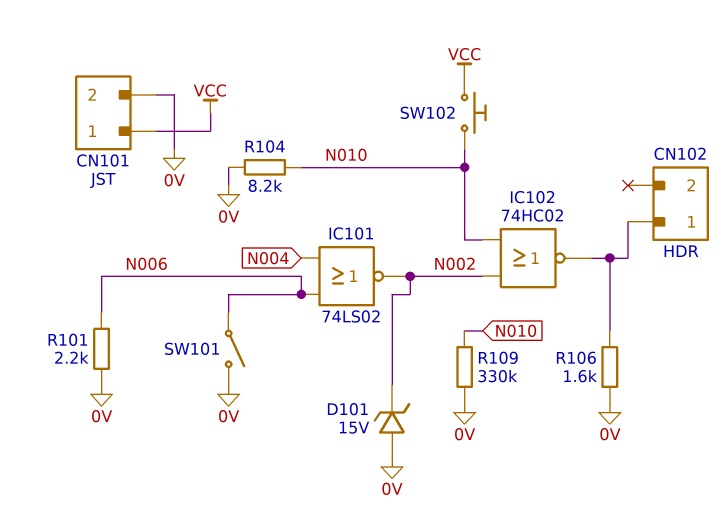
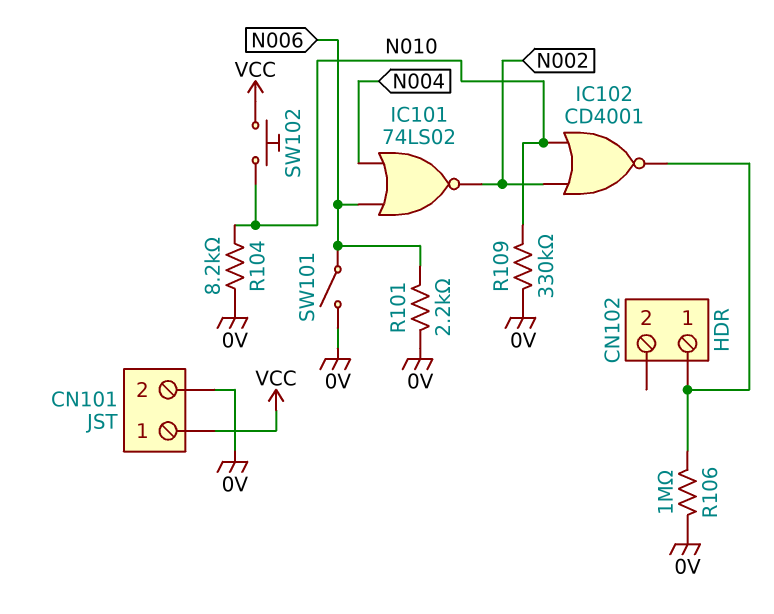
D101: zener 15V (A 0V, K N002) -> none
IC102: NOR 74HC02 (in N002, in N010, out CN102/1) -> NOR CD4001 (in N002, in N010, out CN102/1)
R106: 1.6k (0V, CN102/1) -> 1M (0V, CN102/1)

